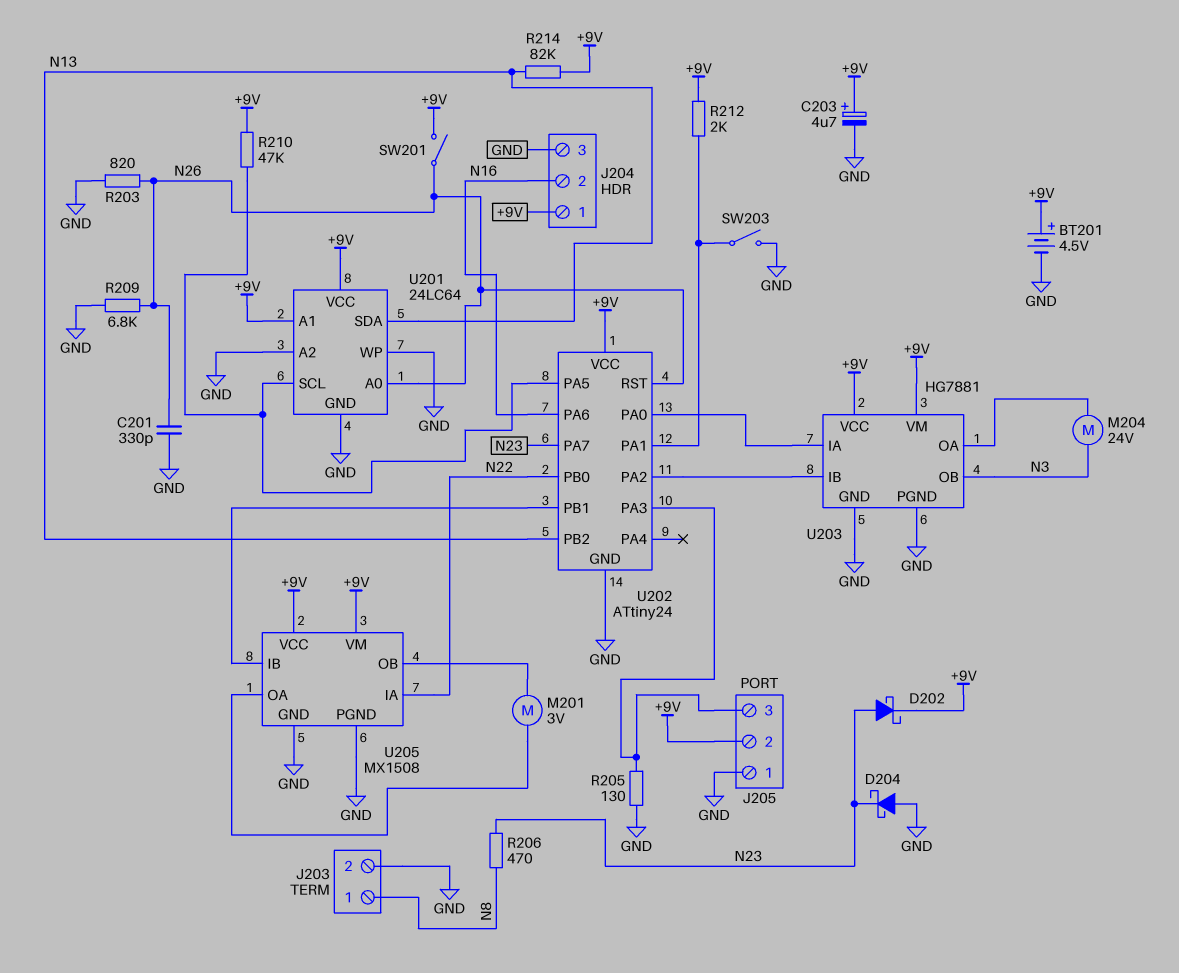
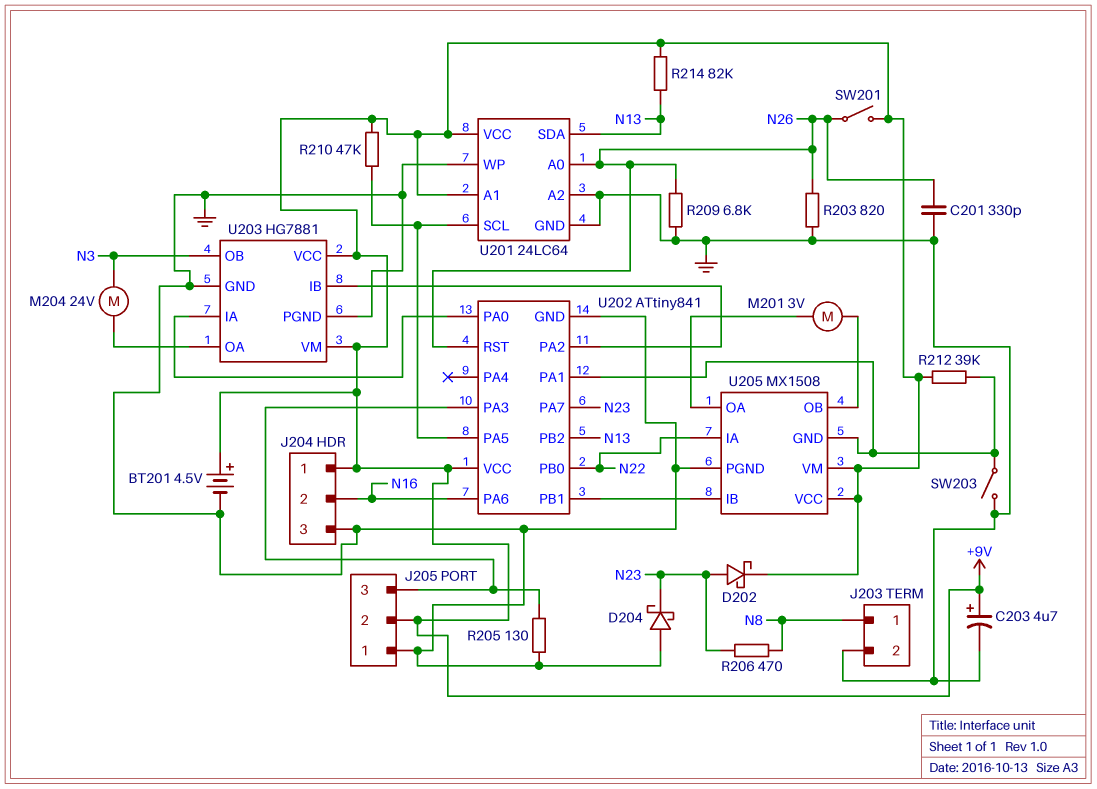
R212: 2k (+9V, U202/PA1) -> 39k (+9V, U202/PA1)
U202: ATtiny24 -> ATtiny841
U205 pin GND: GND -> U202/PA1

